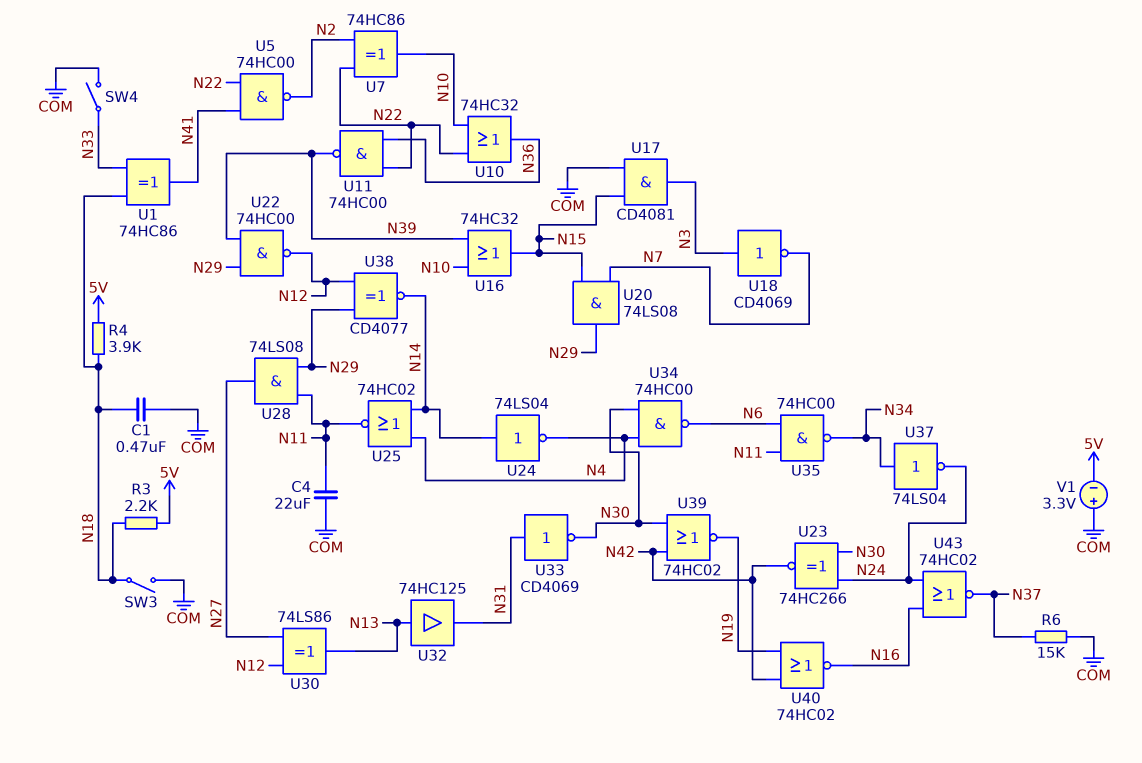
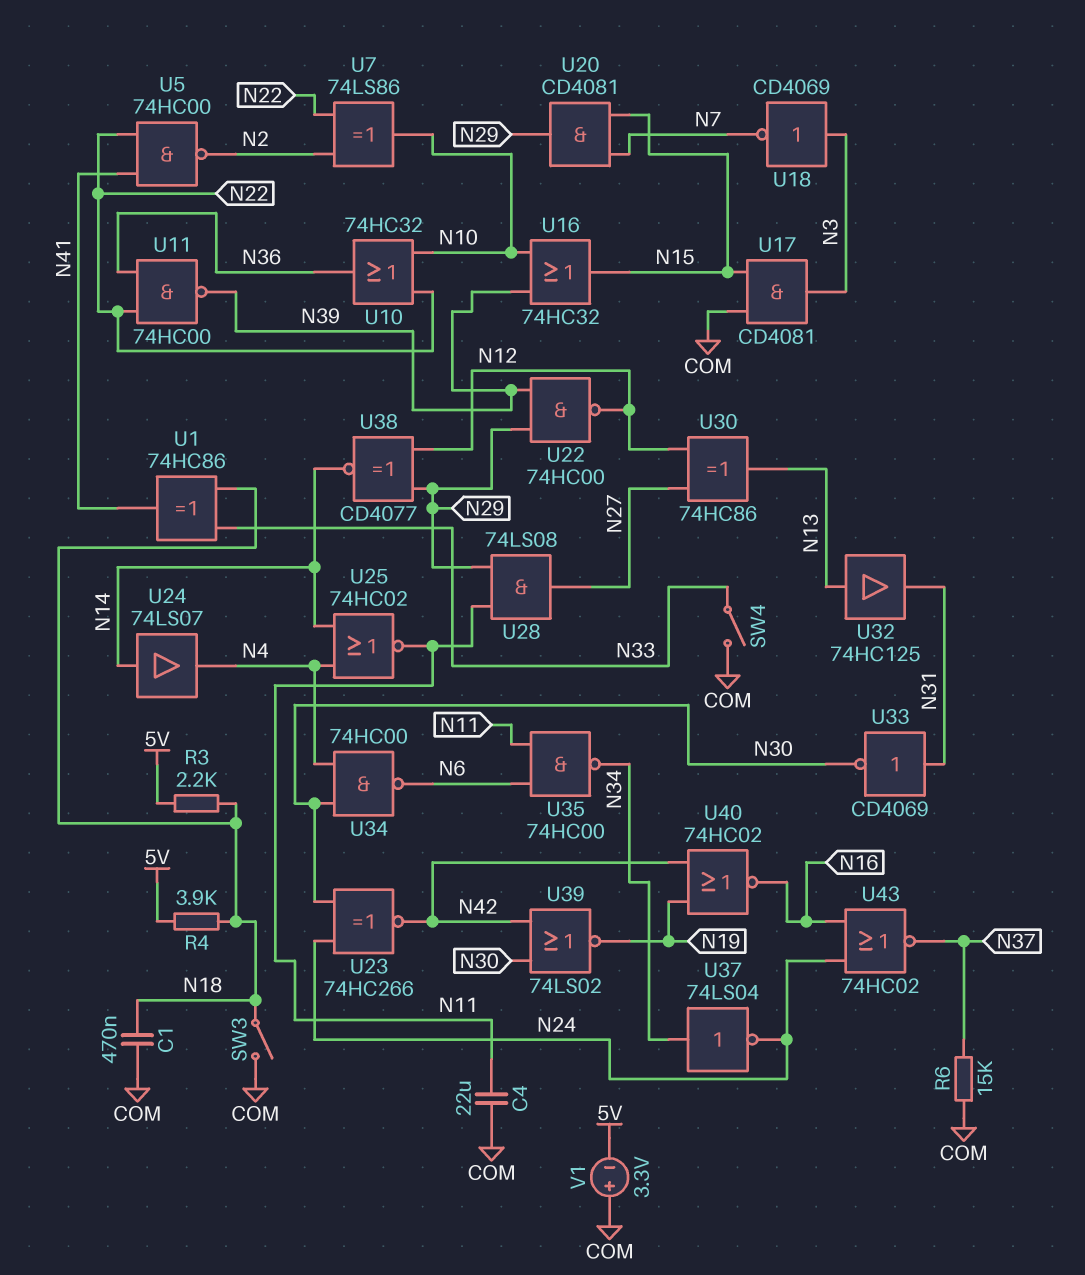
U7: XOR 74HC86 (in N2, in N22, out N10) -> XOR 74LS86 (in N2, in N22, out N10)
U20: AND 74LS08 (in N7, in N15, out N29) -> AND CD4081 (in N7, in N15, out N29)
U24: NOT 74LS04 (in N14, out N4) -> buffer 74LS07 (in N14, out N4)
U30: XOR 74LS86 (in N12, in N27, out N13) -> XOR 74HC86 (in N12, in N27, out N13)
U39: NOR 74HC02 (in N30, in N42, out N19) -> NOR 74LS02 (in N30, in N42, out N19)

